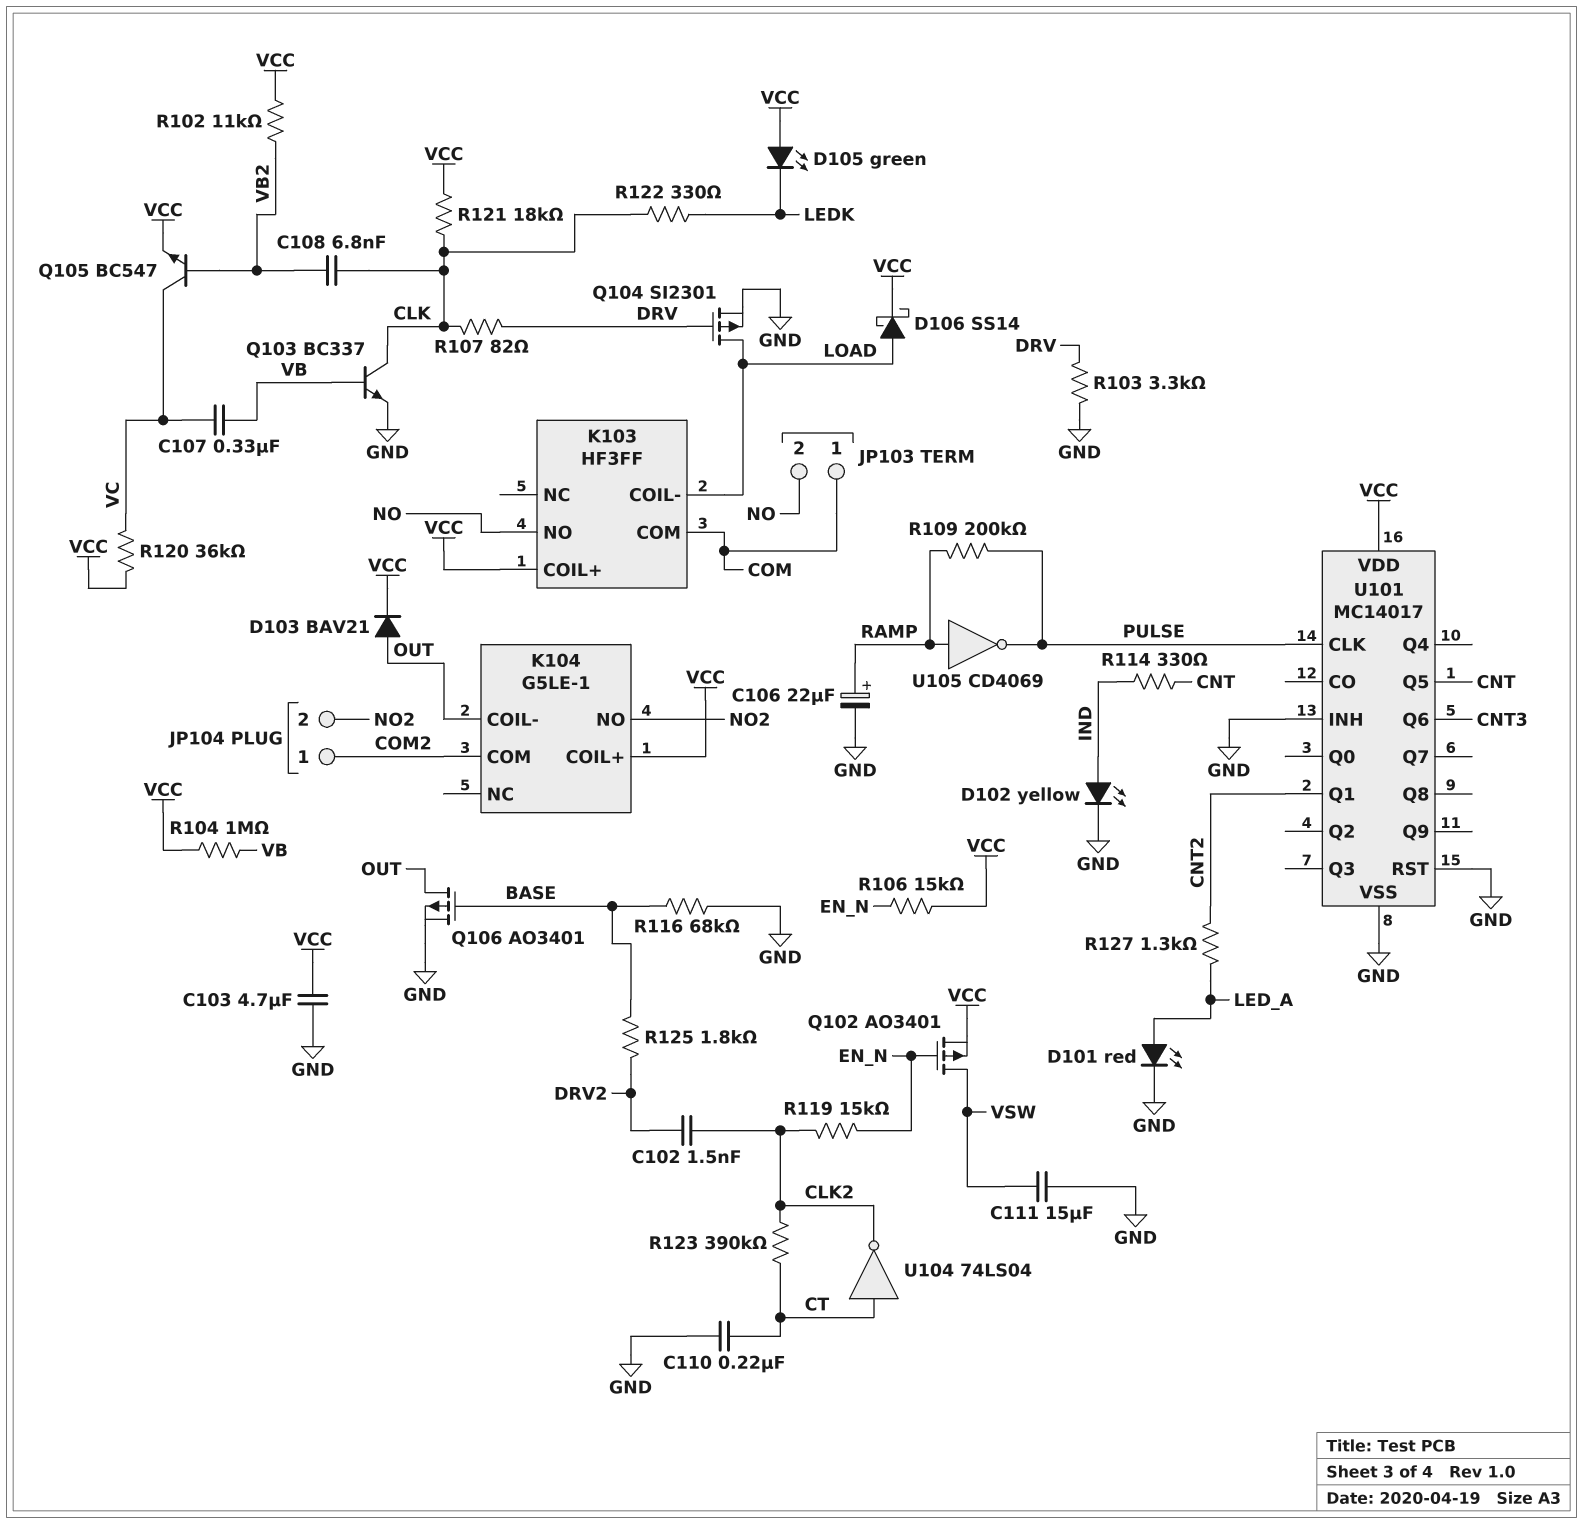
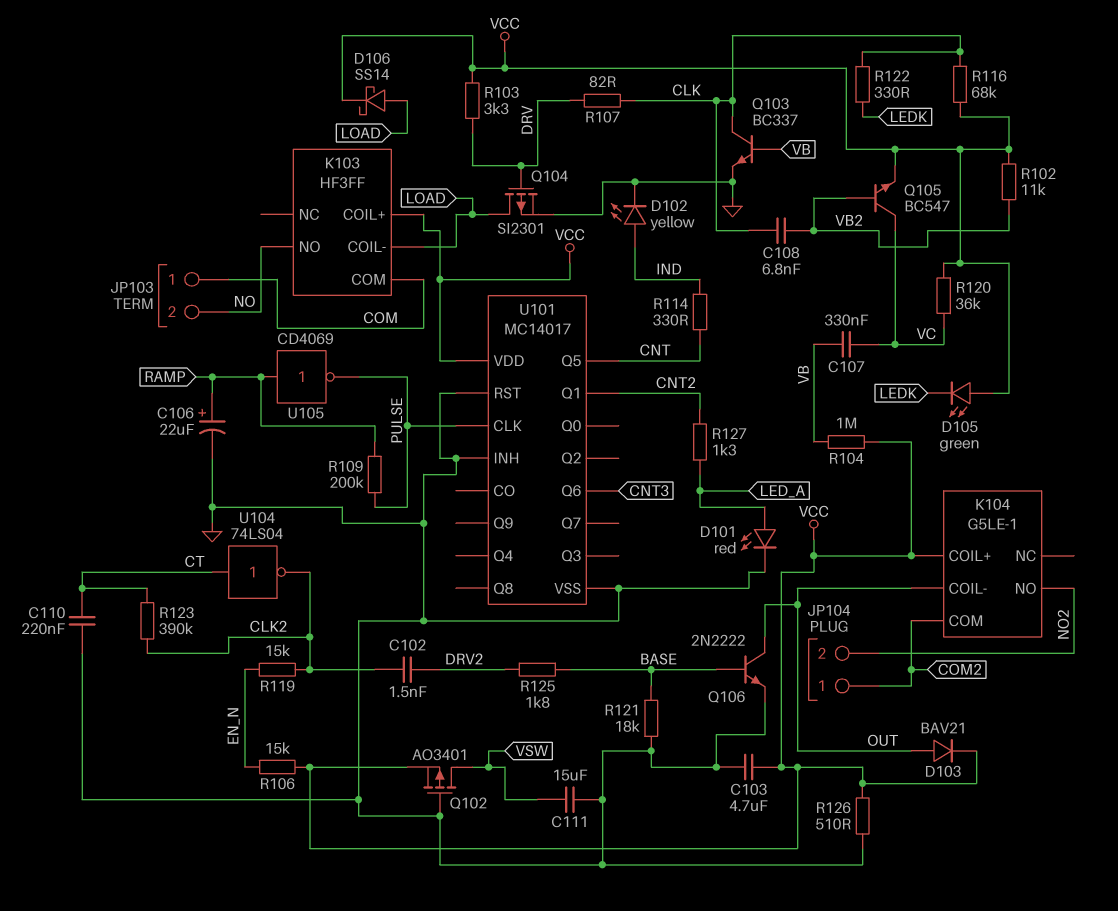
Q102: PMOS AO3401 (G EN_N, D VSW, S VCC) -> PMOS AO3401 (G GND, D VSW, S VCC)
Q106: PMOS AO3401 (G BASE, D OUT, S GND) -> NPN 2N2222 (B BASE, C OUT, E GND)
R103: 3.3k (DRV, GND) -> 3.3k (DRV, VCC)
R116: 68k (BASE, GND) -> 68k (CLK, VCC)
R121: 18k (CLK, VCC) -> 18k (BASE, GND)
R126: none -> 510 (GND, VCC)

